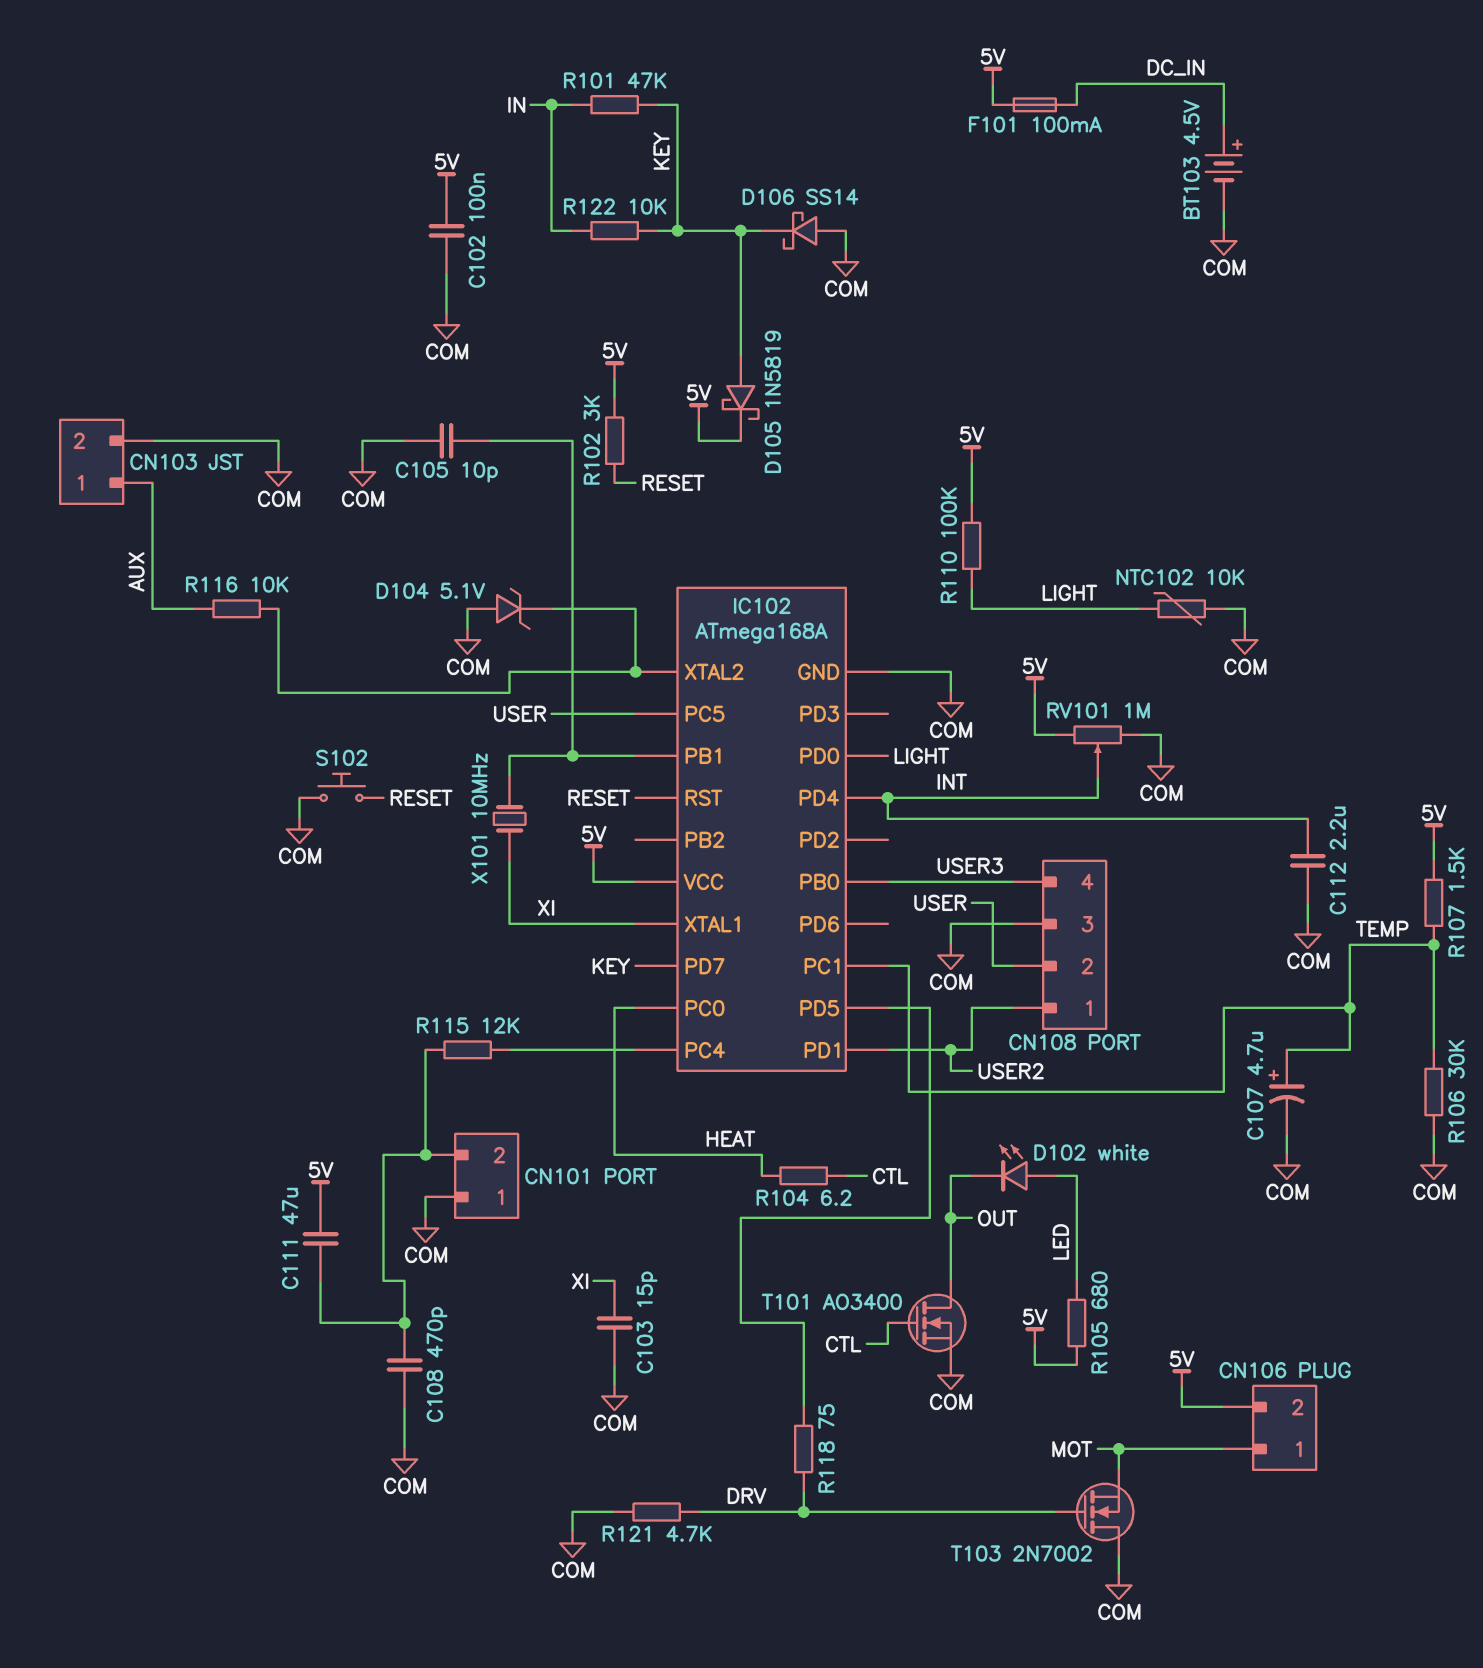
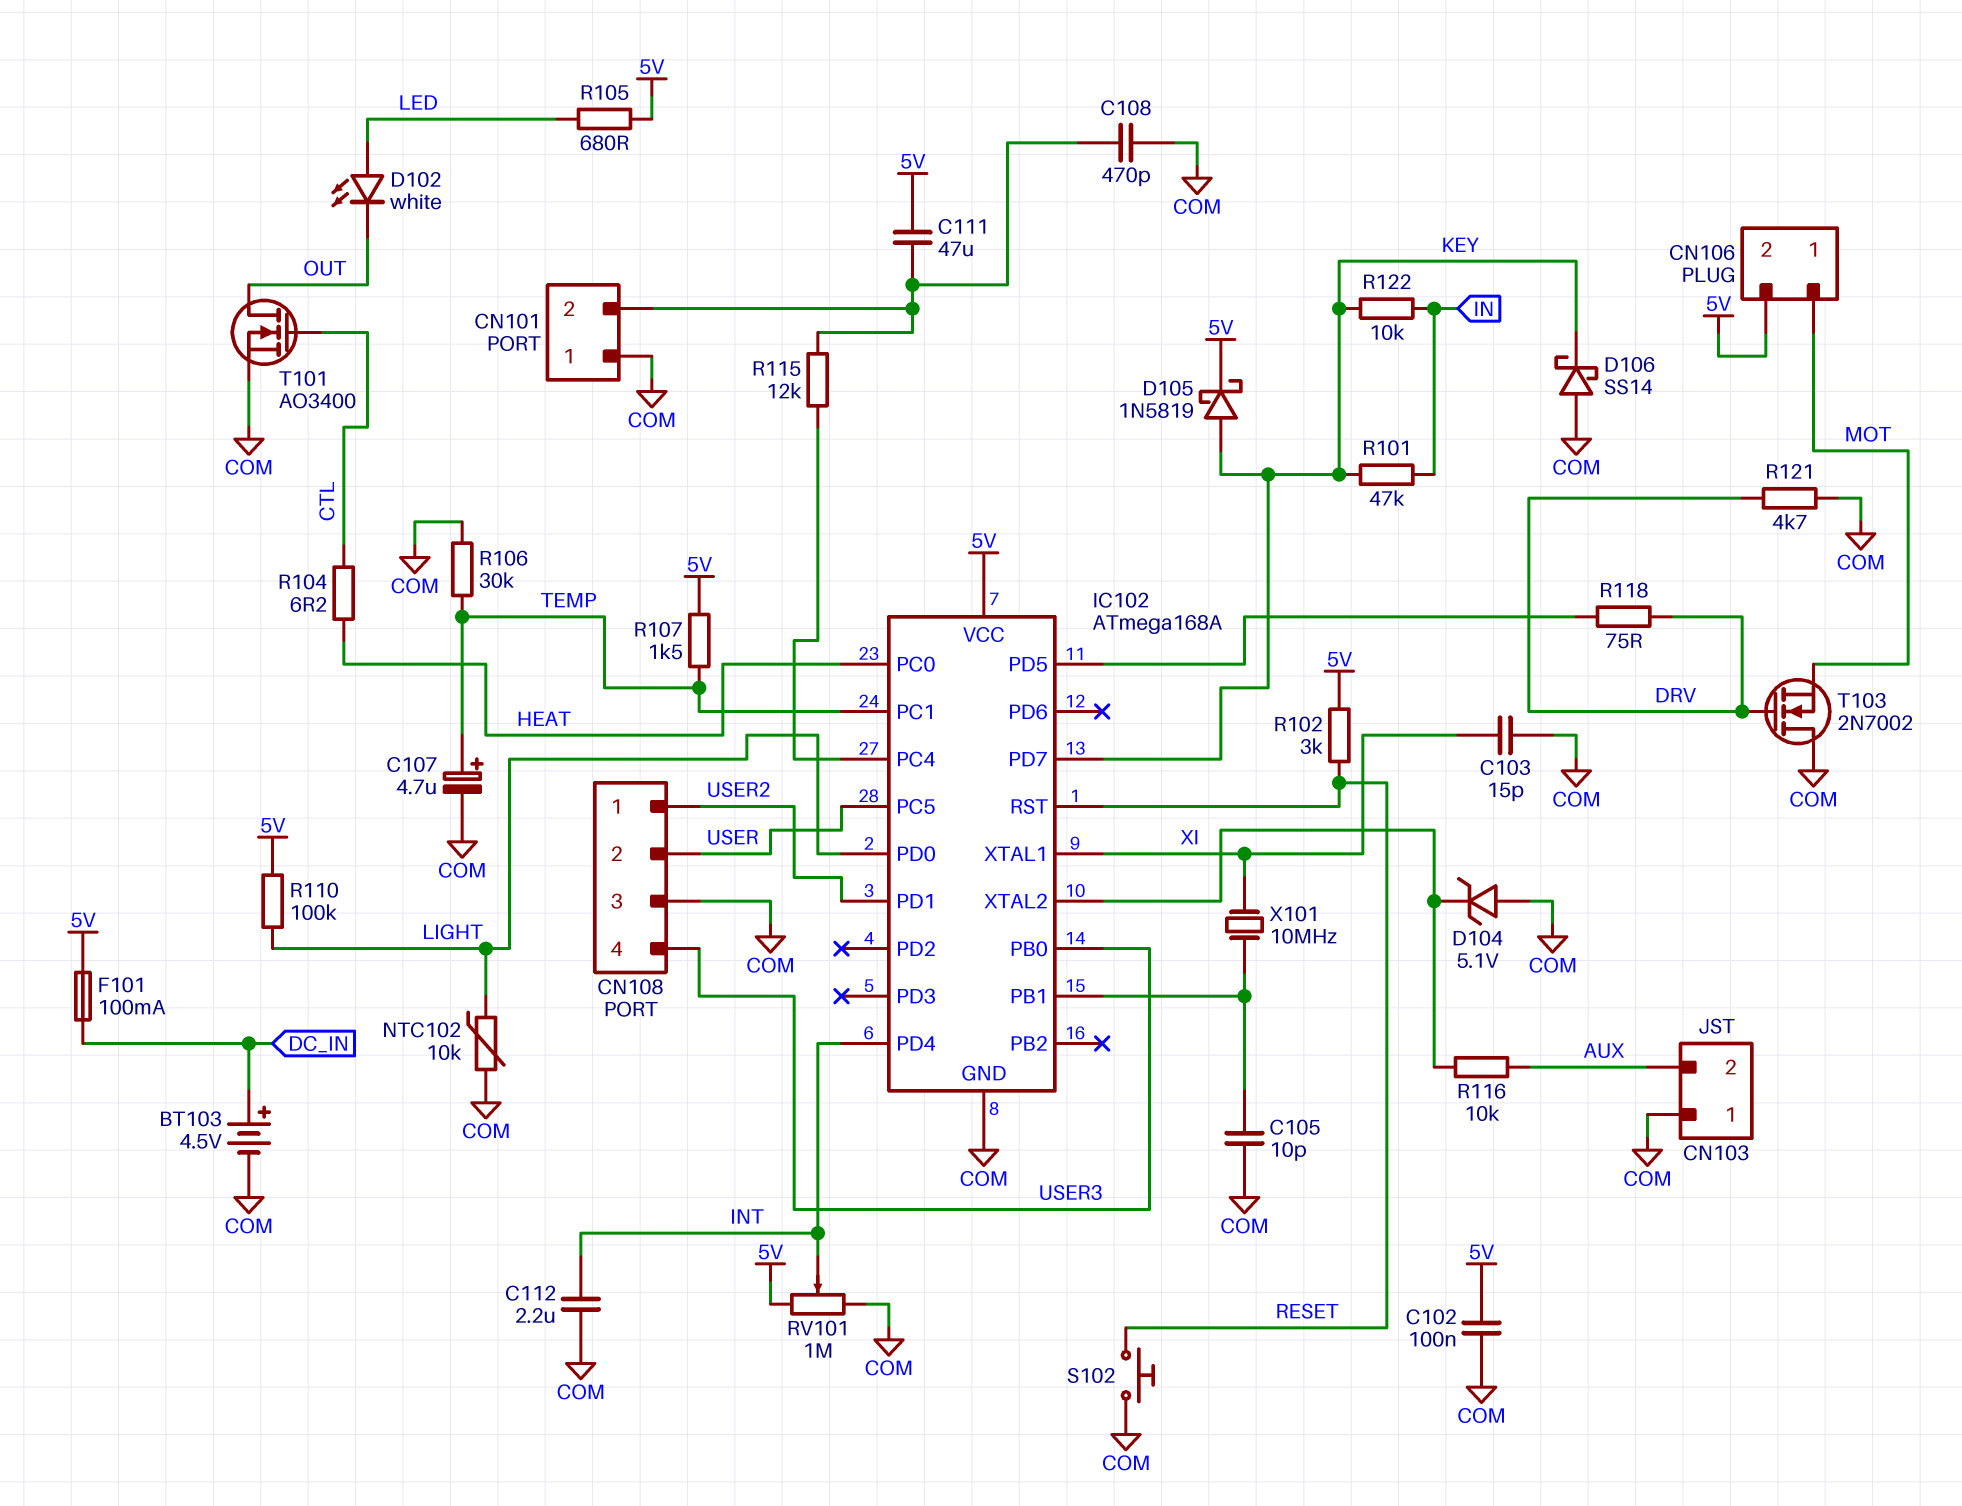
CN103 pin 1: AUX -> COM
CN103 pin 2: COM -> AUX

